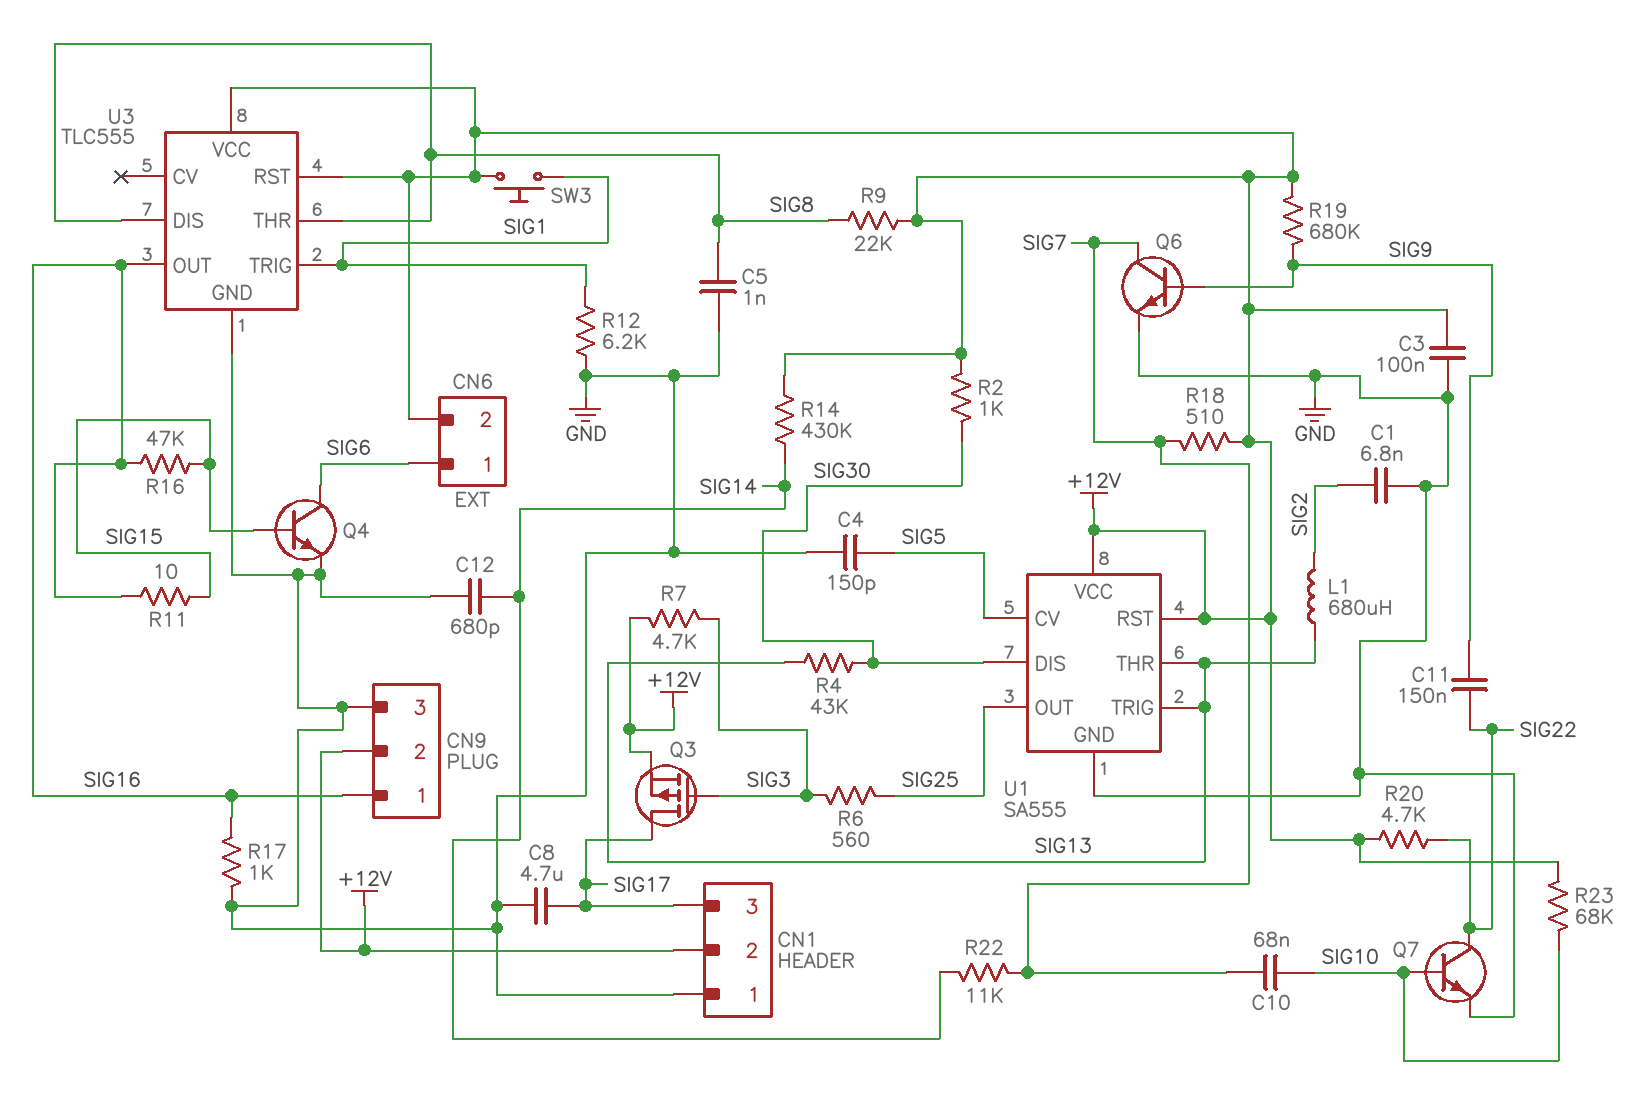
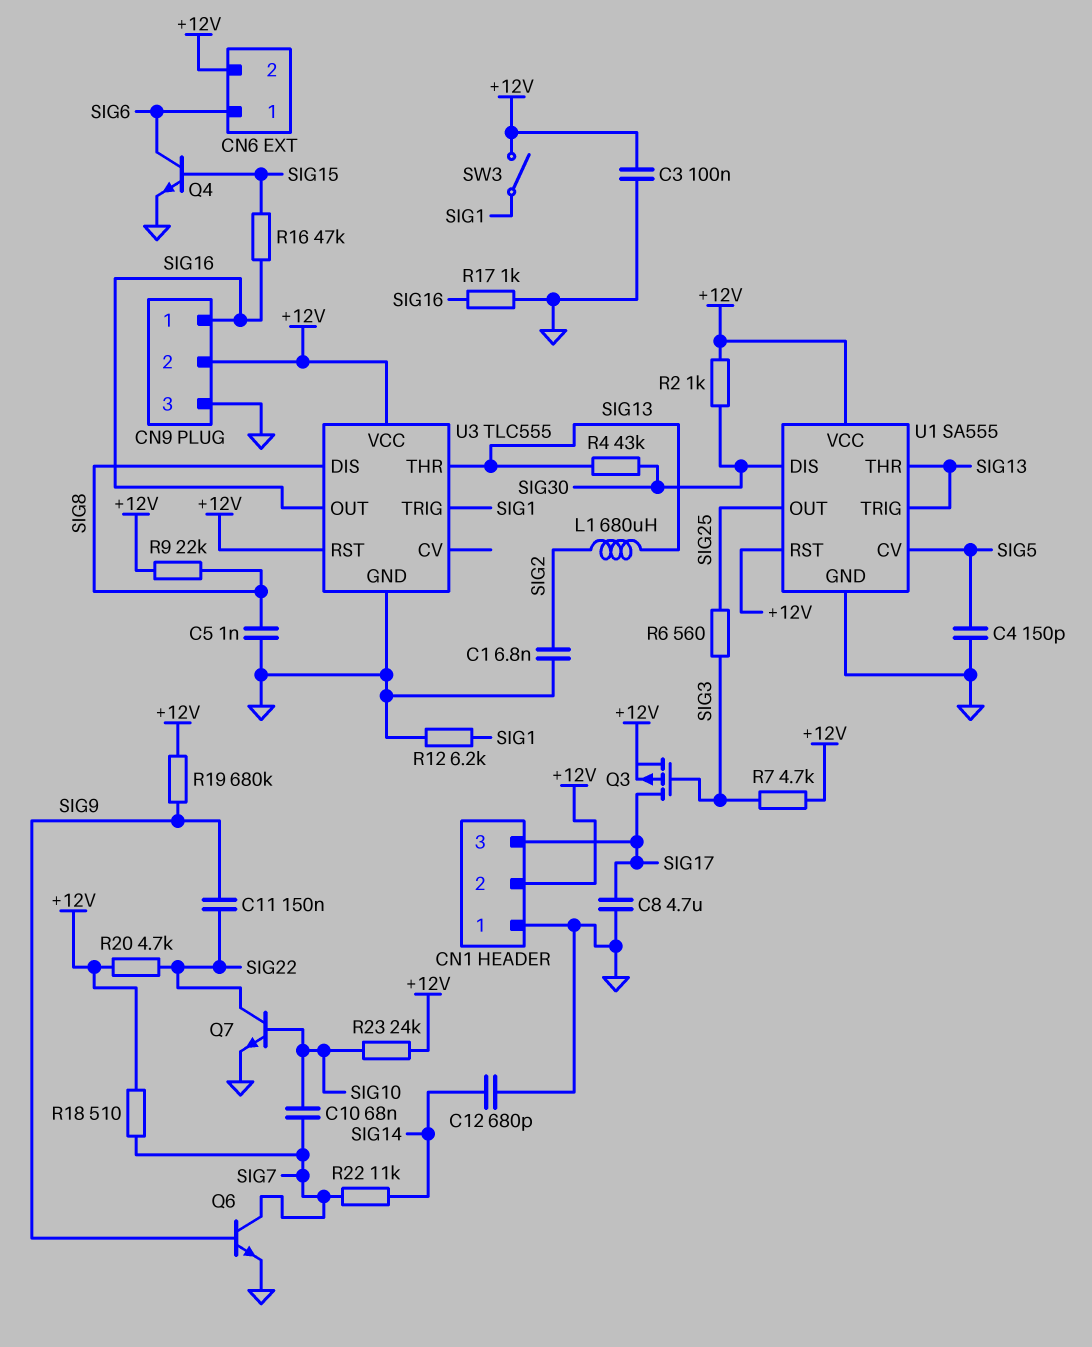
R11: 10 (SIG15, SIG16) -> none
R14: 430k (+12V, SIG14) -> none
R23: 68k (+12V, SIG10) -> 24k (+12V, SIG10)
SW3: button (+12V, SIG1) -> switch (+12V, SIG1)
U3 pin THR: SIG8 -> SIG13

